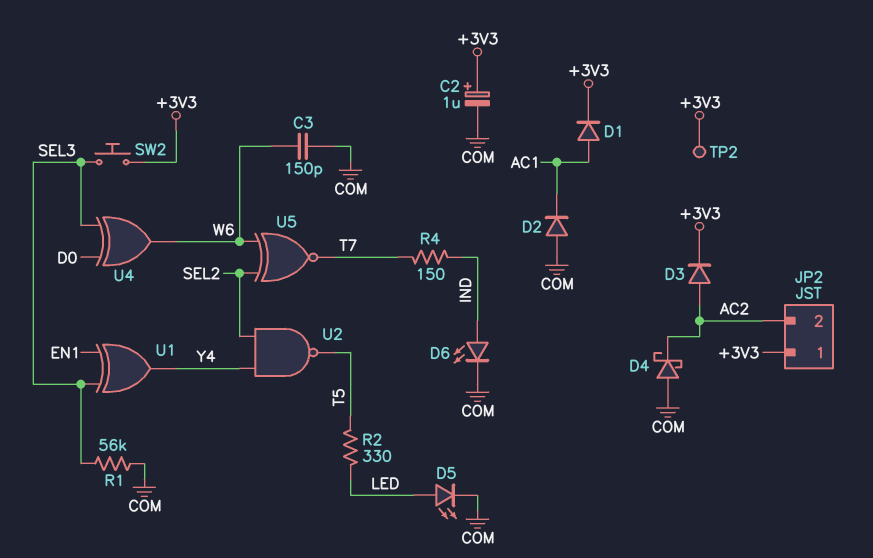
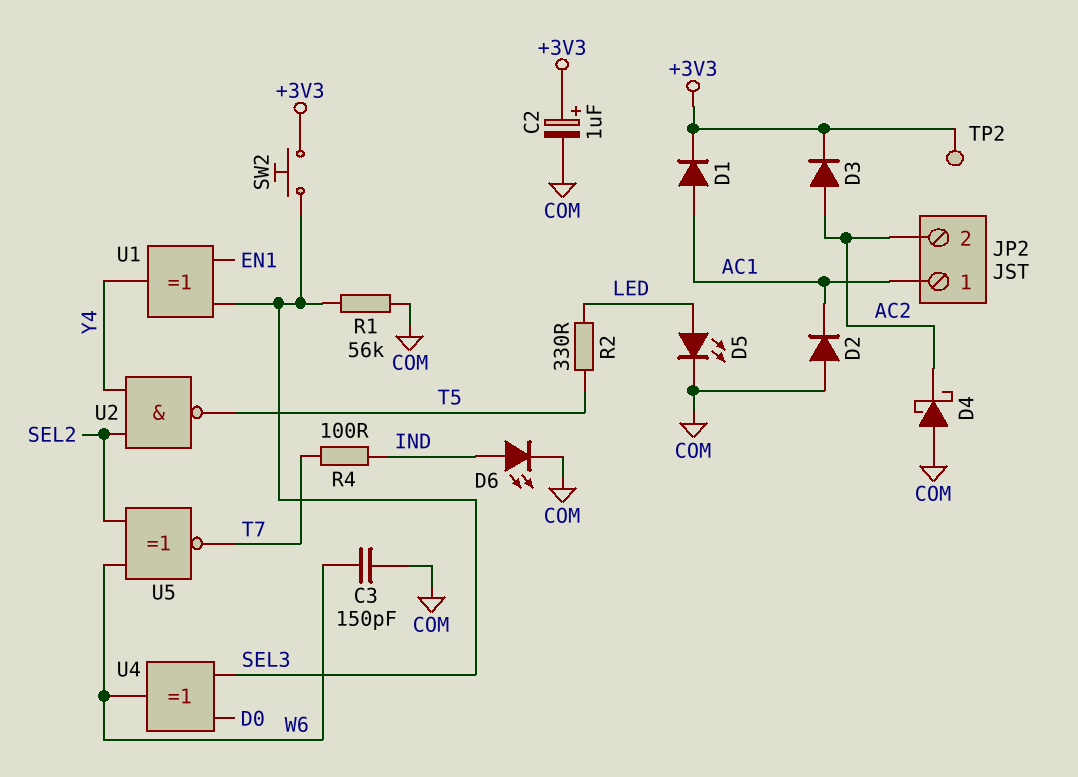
JP2 pin 1: +3V3 -> AC1
R4: 150 (IND, T7) -> 100 (IND, T7)

